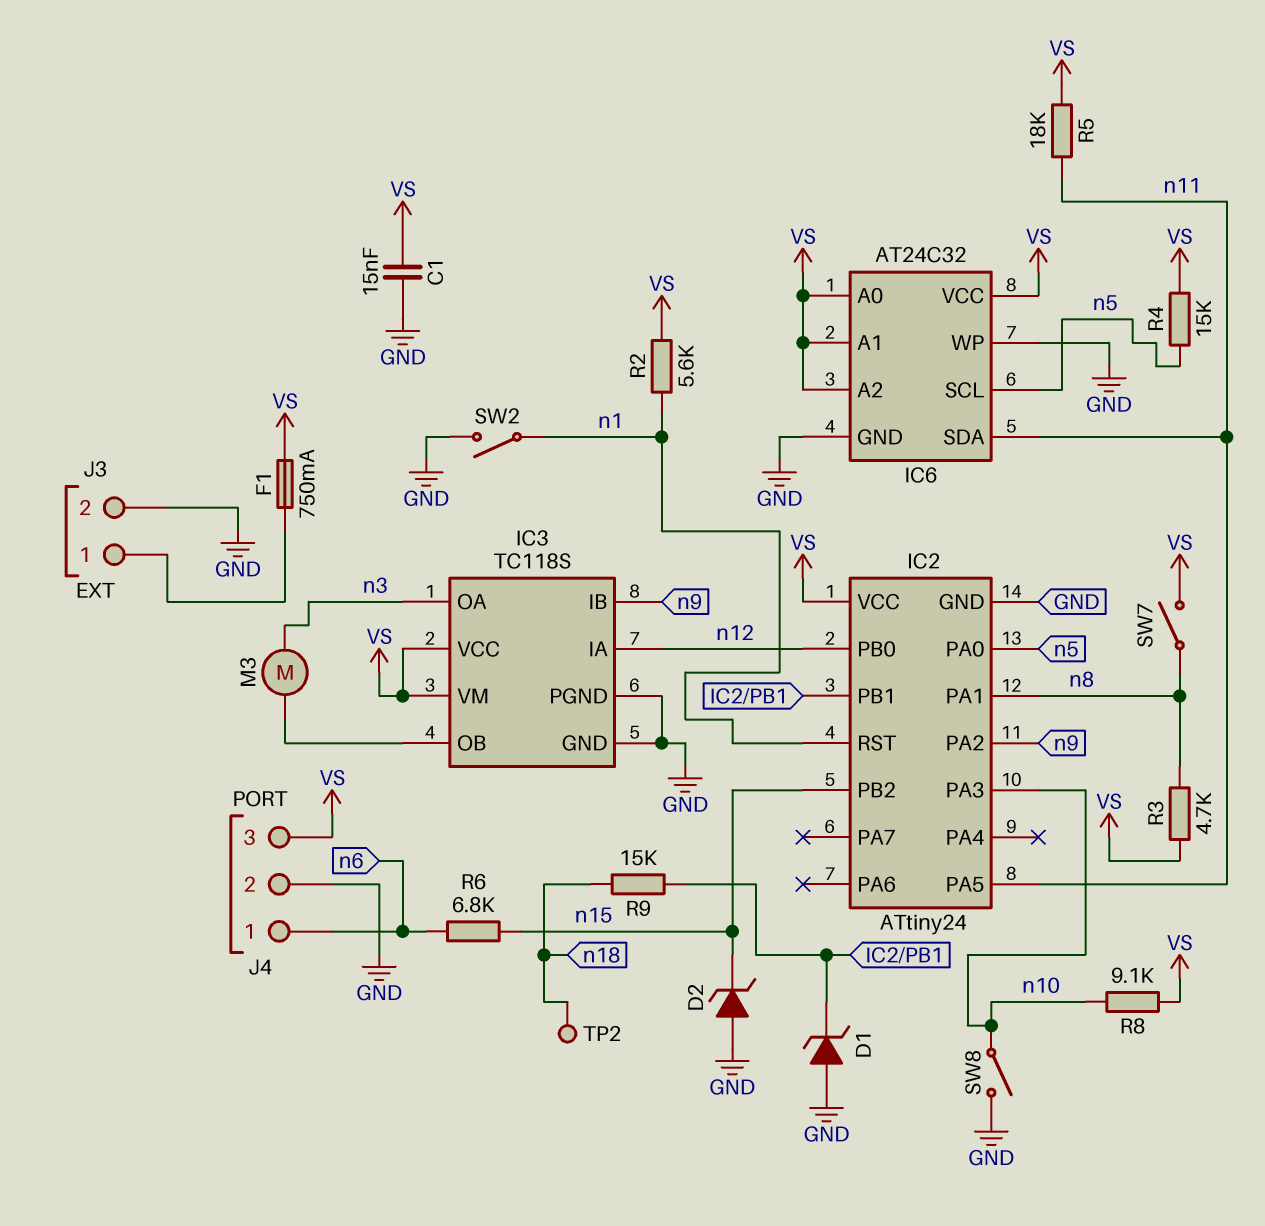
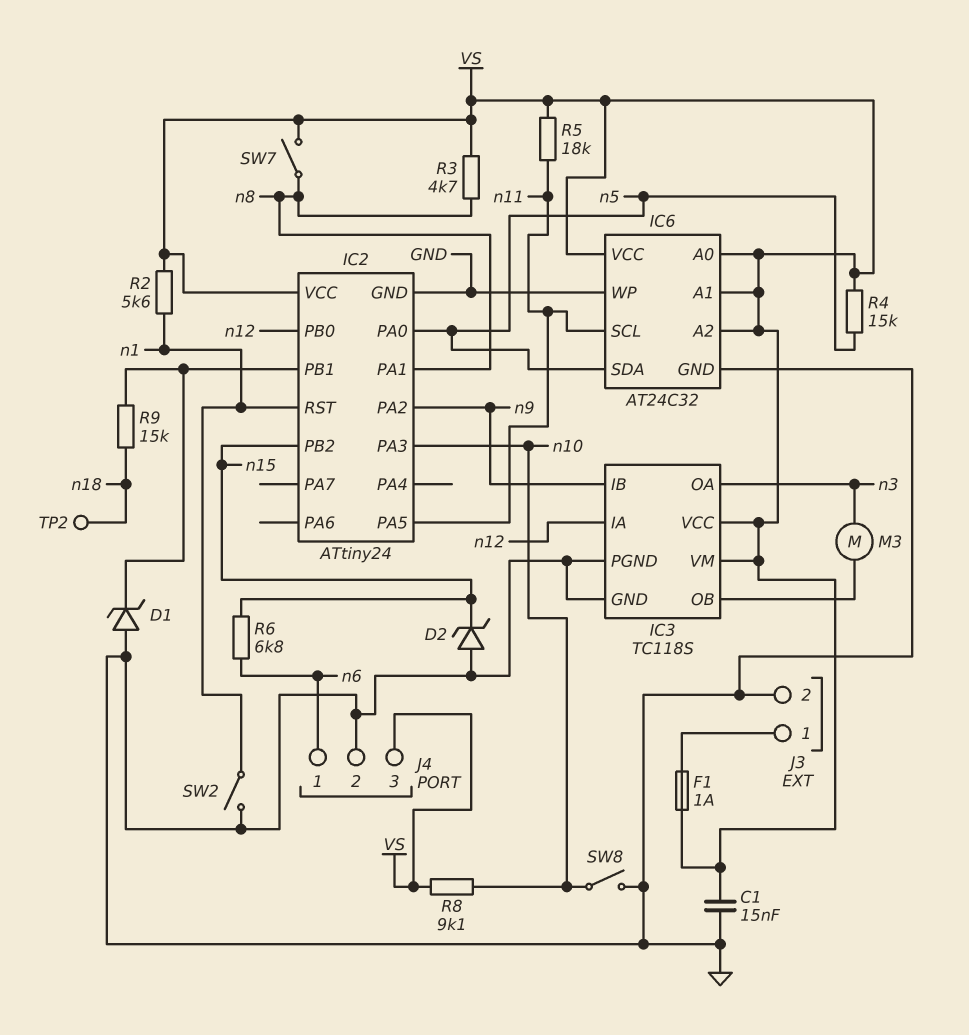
F1: 750mA (J3/1, VS) -> 1A (J3/1, VS)
IC6 pin SCL: n5 -> n11
IC6 pin SDA: n11 -> n5

